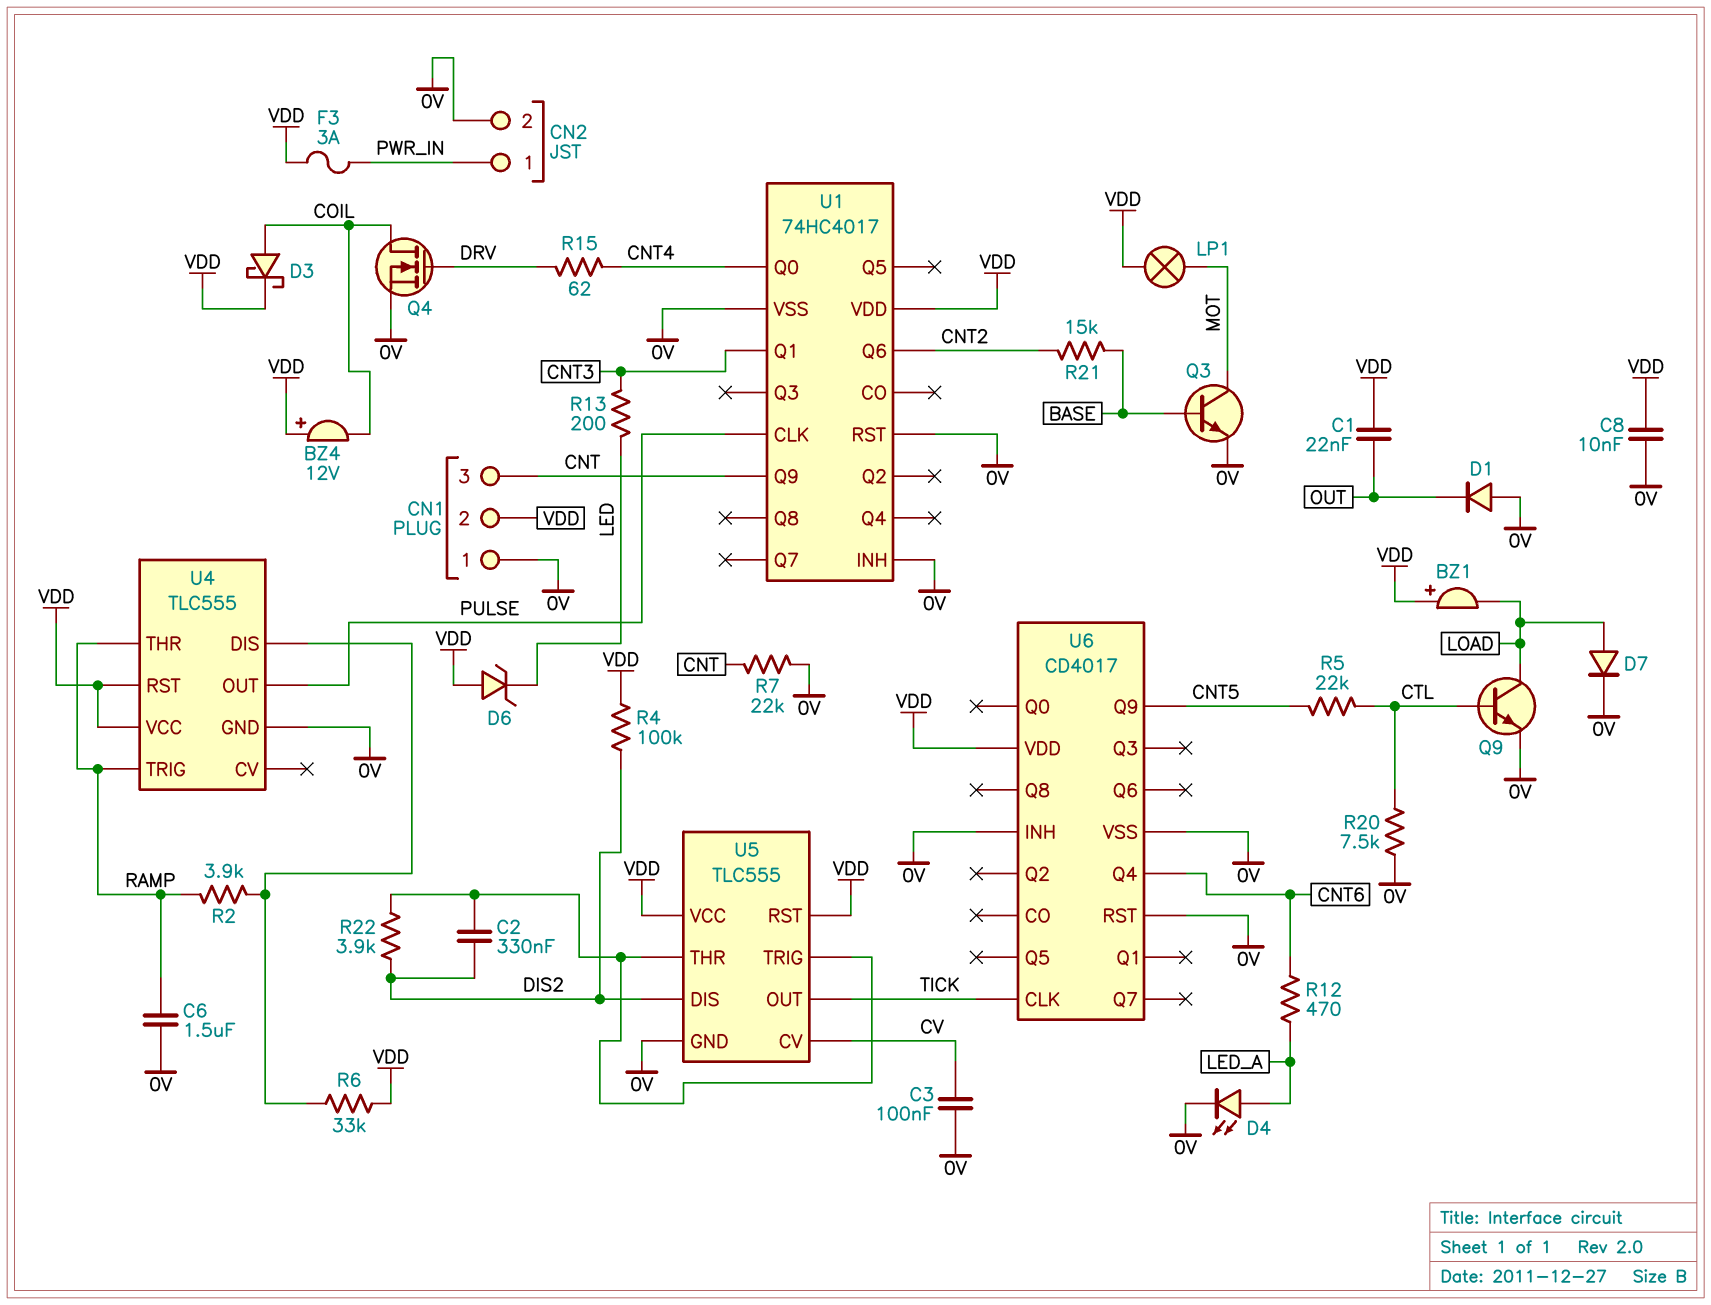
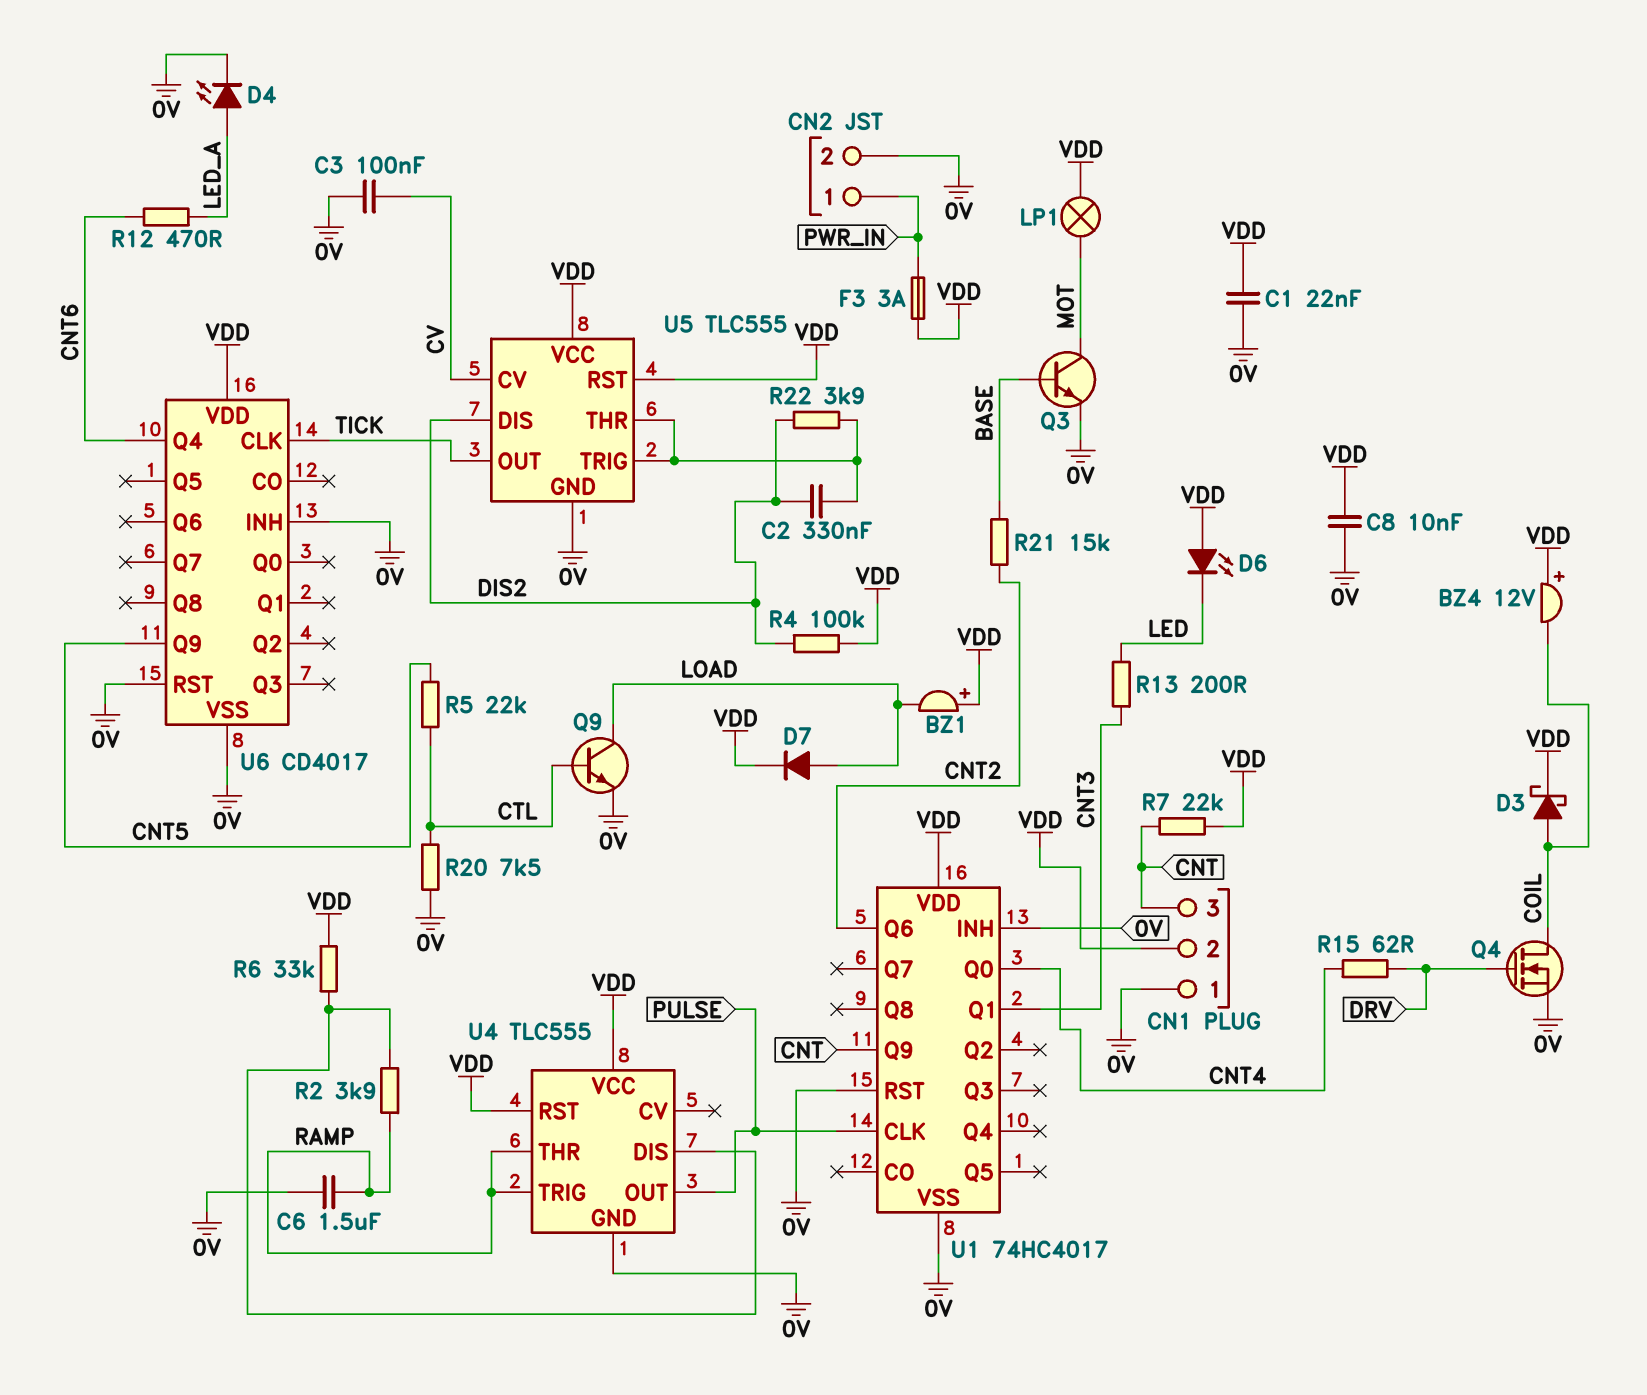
C1: 22nF (OUT, VDD) -> 22nF (0V, VDD)
D1: diode (A 0V, K OUT) -> none
D6: zener (A VDD, K LED) -> LED (A VDD, K LED)
D7: diode (A LOAD, K 0V) -> diode (A LOAD, K VDD)
R7: 22k (0V, CNT) -> 22k (CNT, VDD)

